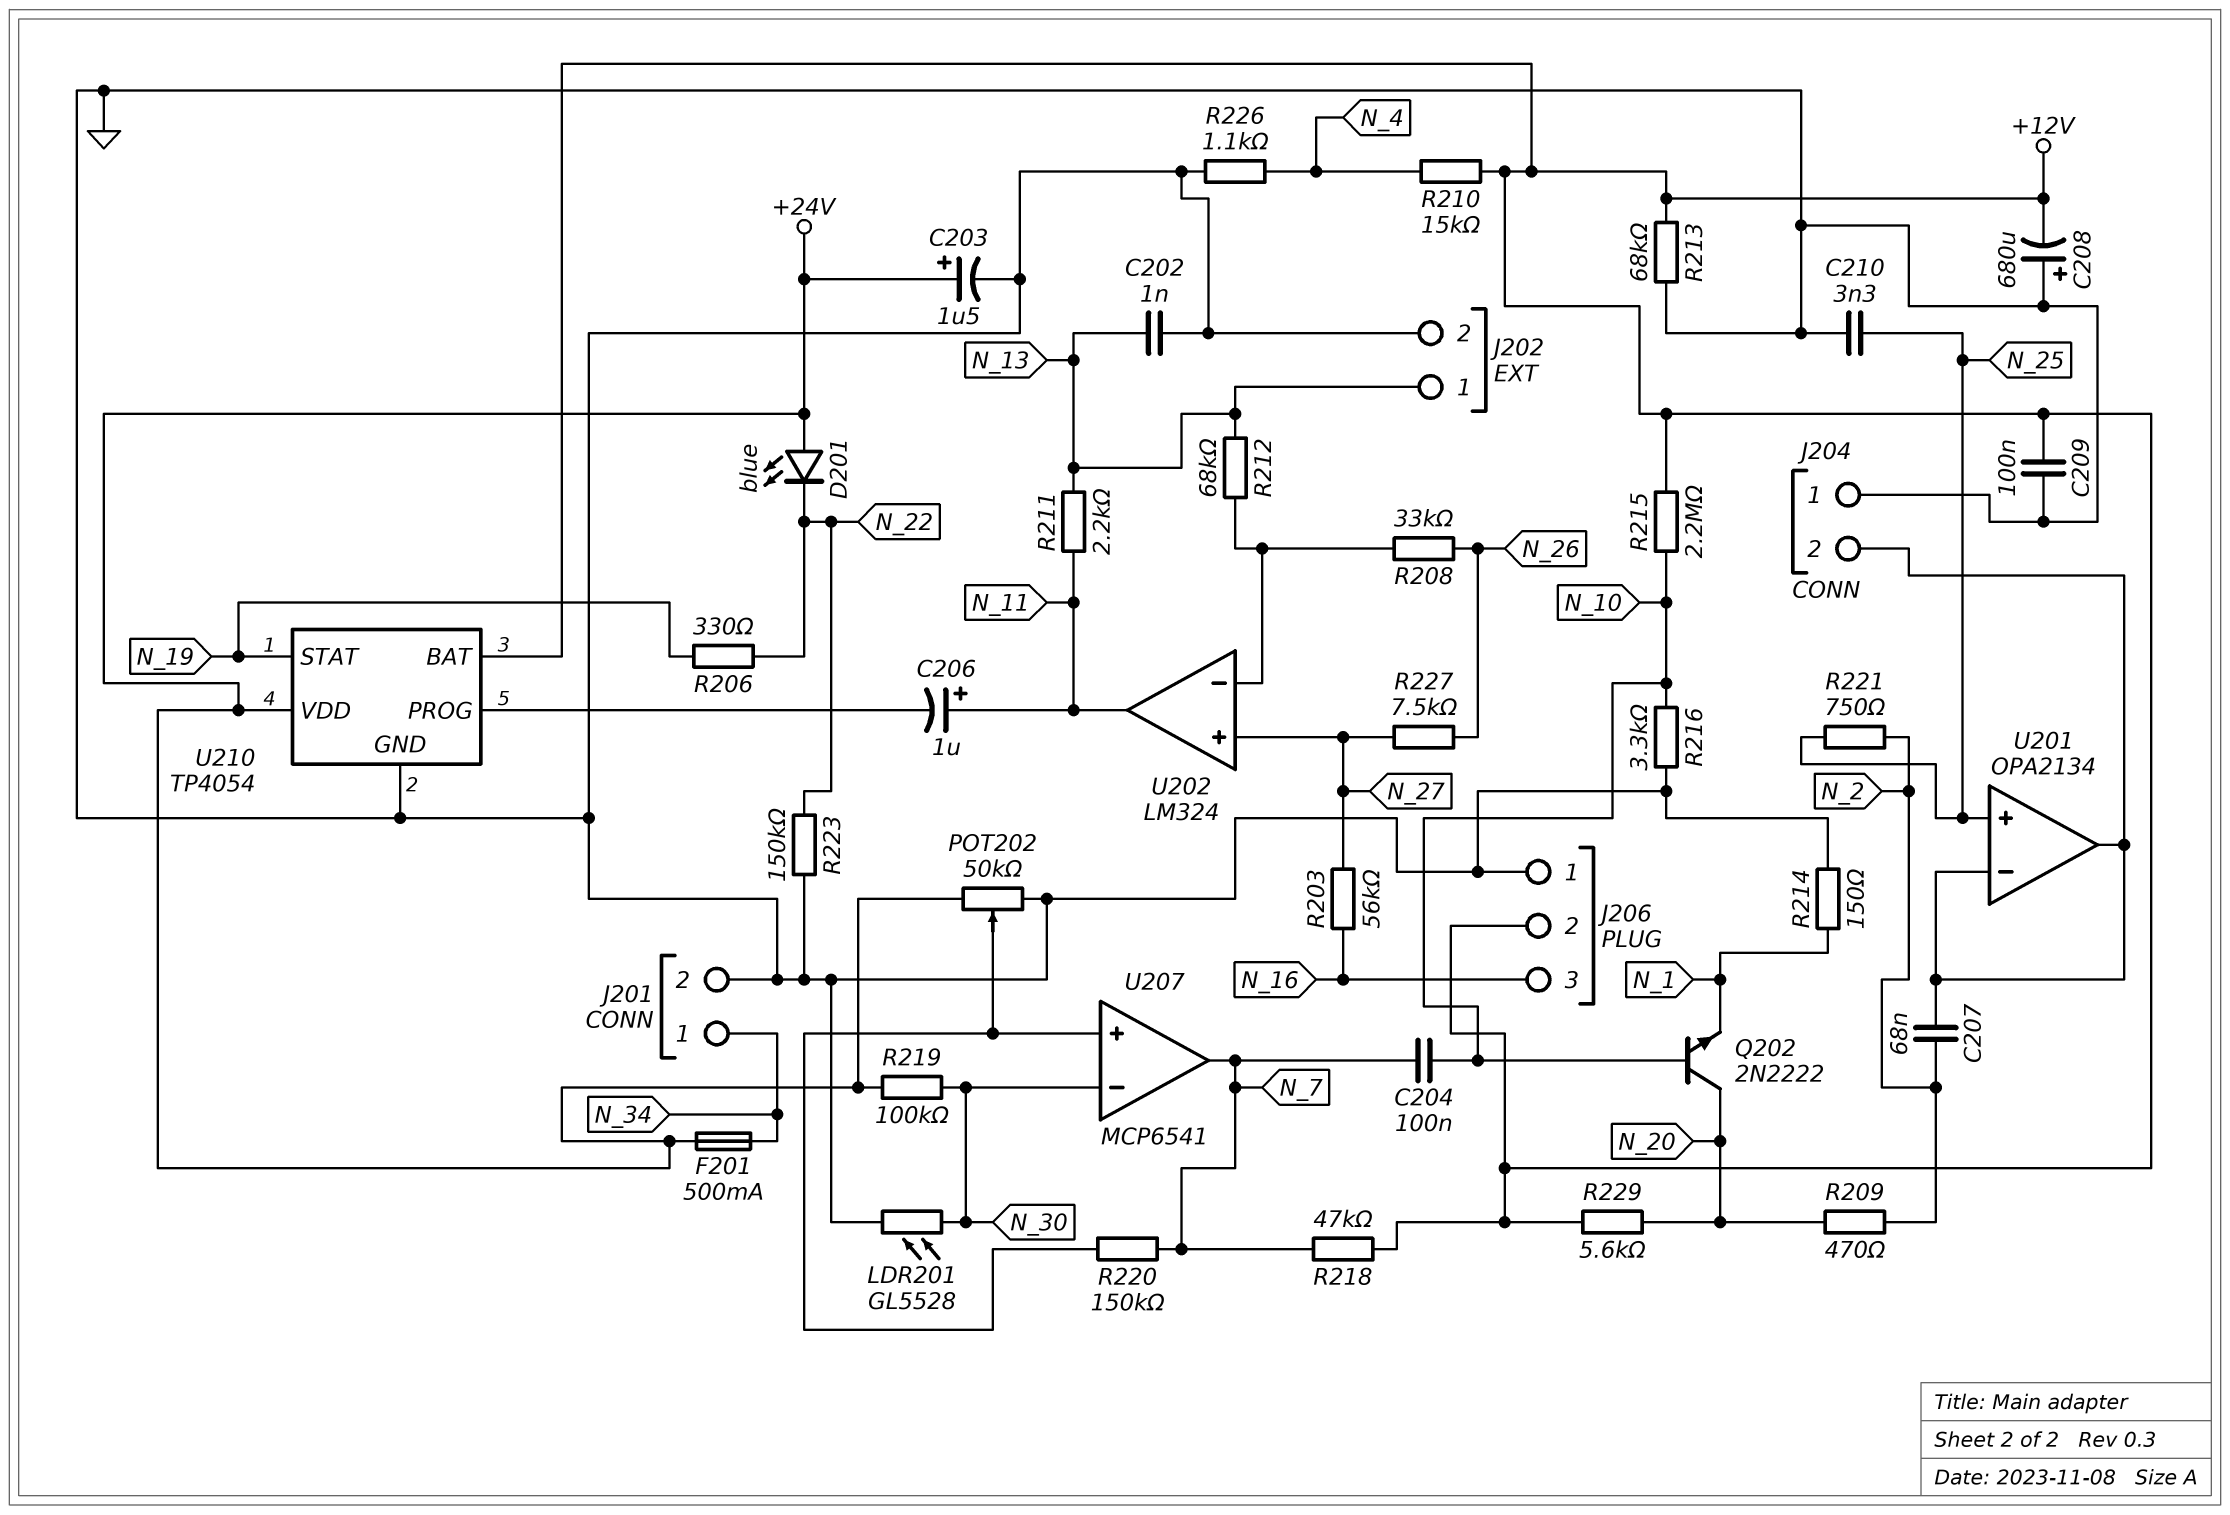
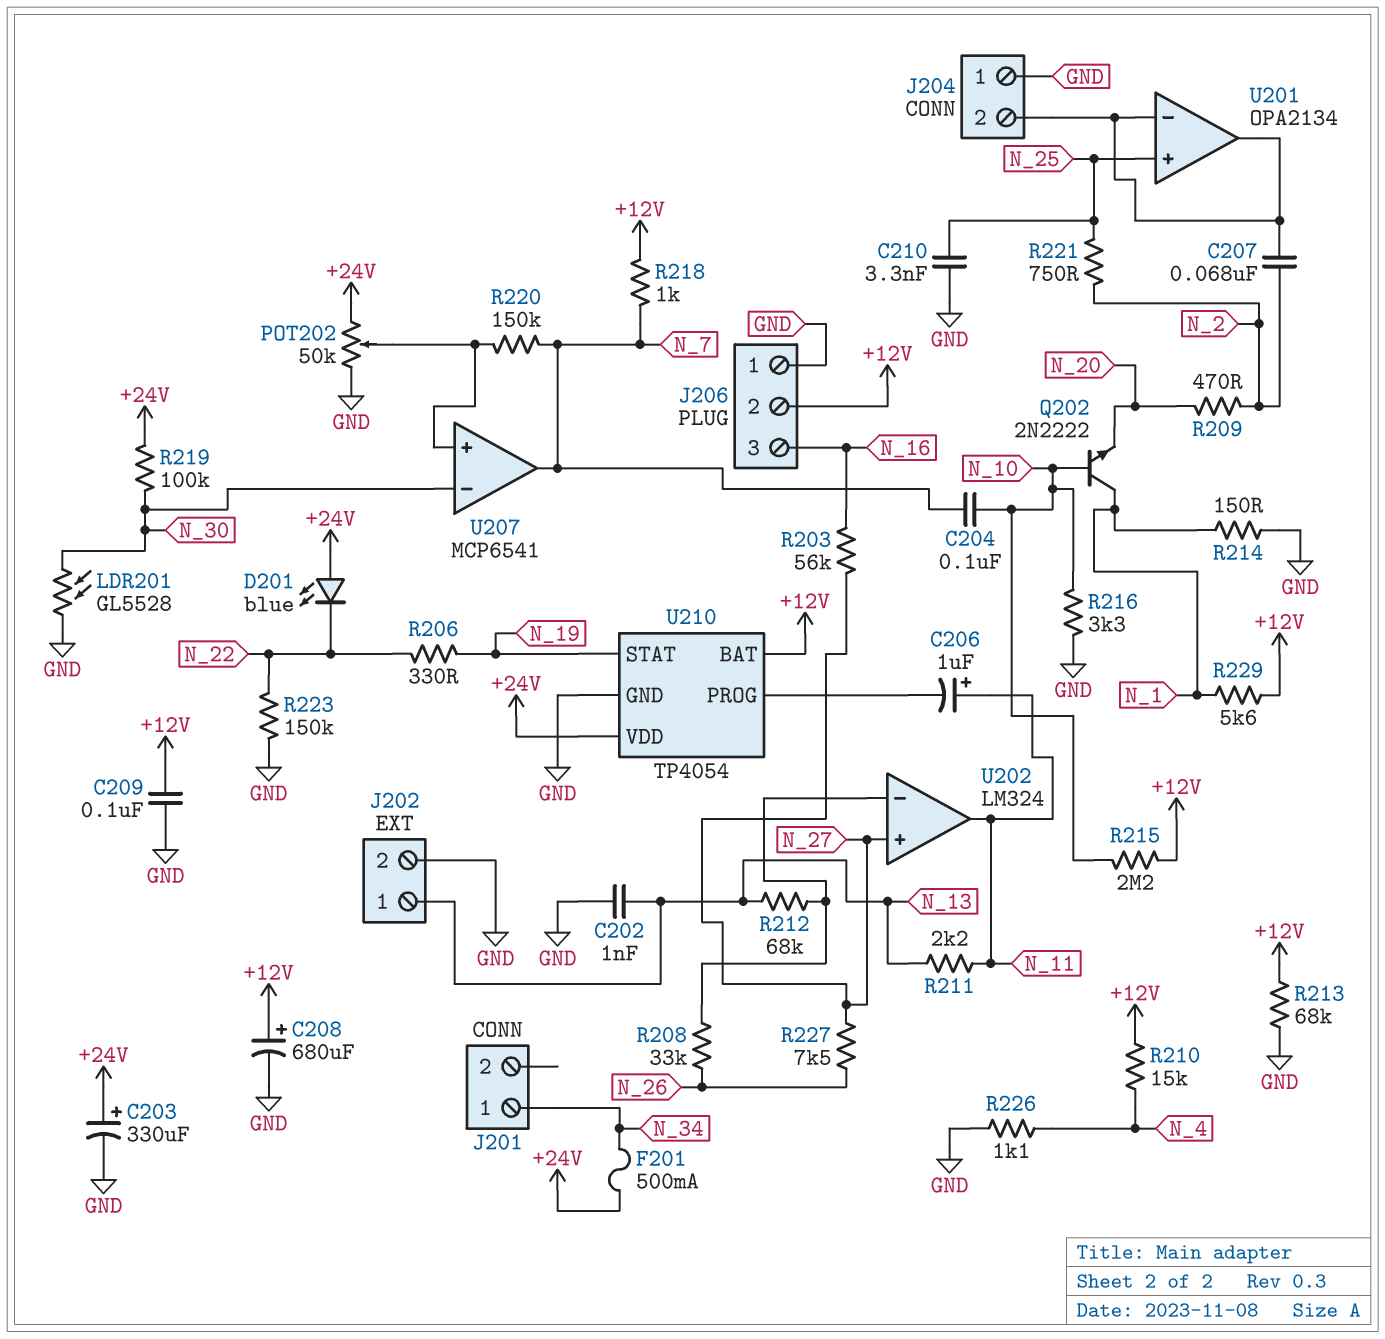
C203: 1.5uF (plus +24V, minus GND) -> 330uF (plus +24V, minus GND)
C208: 680uF (plus GND, minus +12V) -> 680uF (plus +12V, minus GND)
J201 pin 2: GND -> none
Q202: NPN 2N2222 (B N_10, C N_20, E N_1) -> NPN 2N2222 (B N_10, C N_1, E N_20)
R218: 47k (+12V, N_7) -> 1k (+12V, N_7)
R229: 5.6k (+12V, N_20) -> 5.6k (+12V, N_1)

